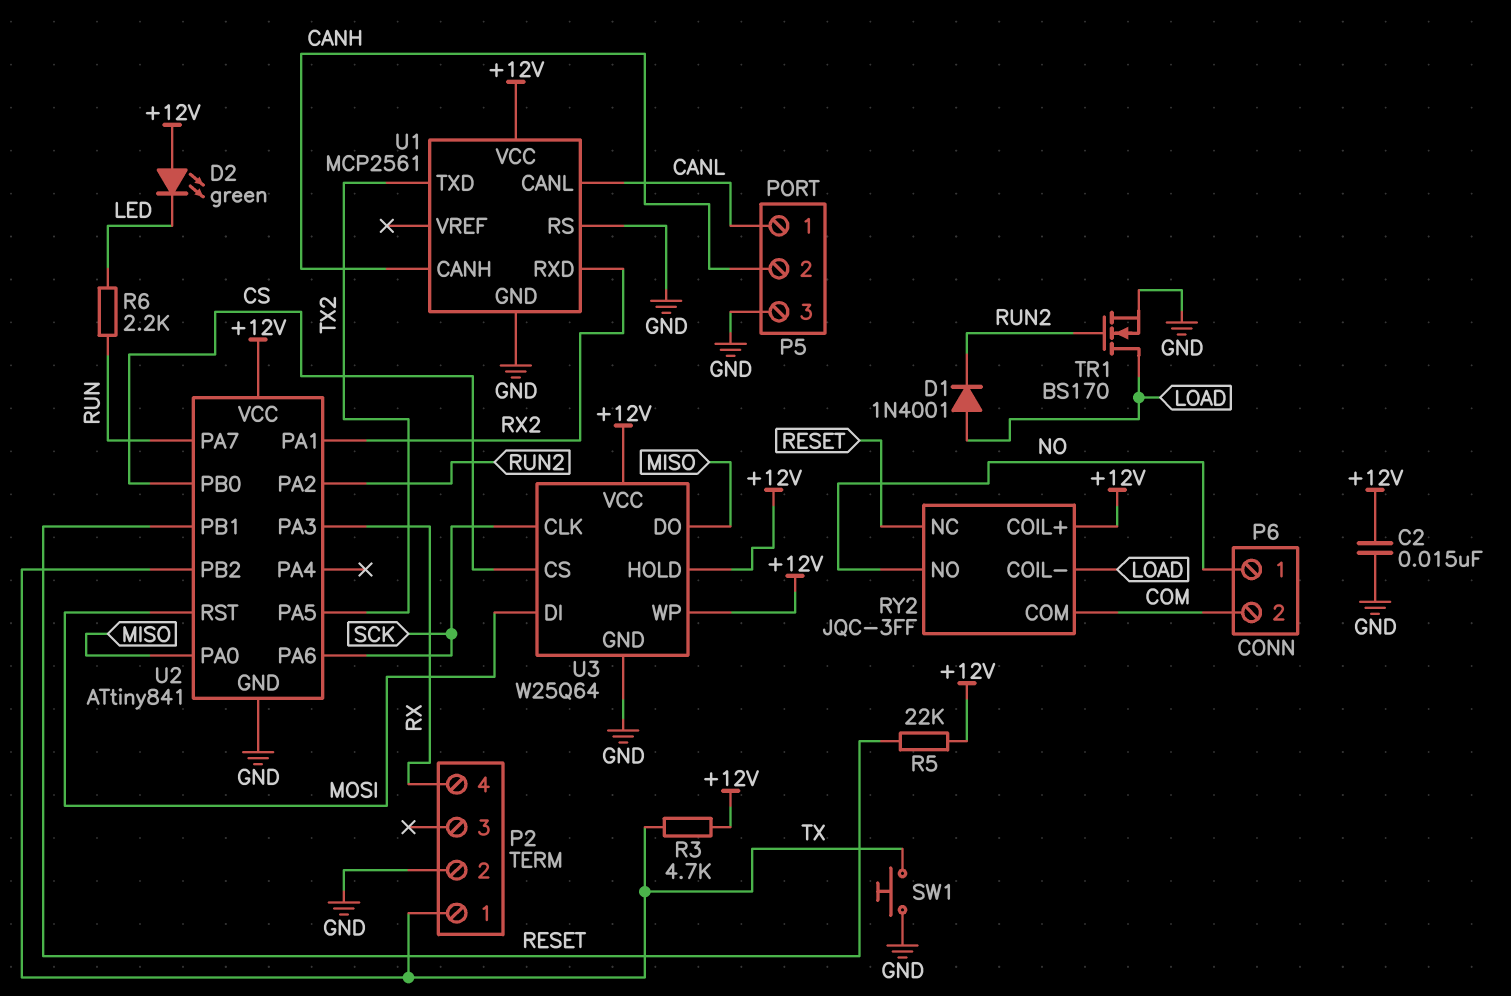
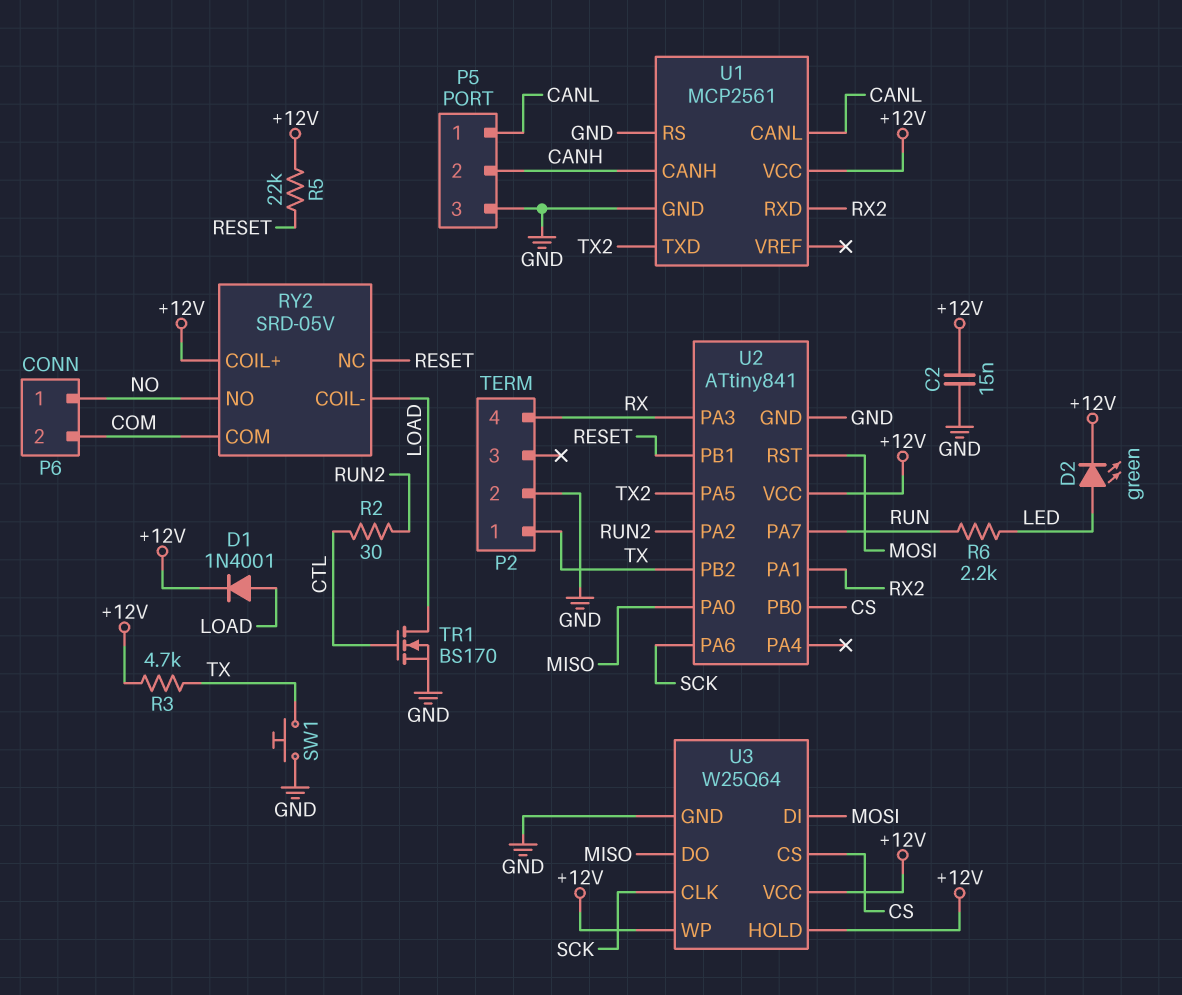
D1: diode 1N4001 (A LOAD, K RUN2) -> diode 1N4001 (A LOAD, K +12V)
D2: LED green (A +12V, K LED) -> LED green (A LED, K +12V)
R2: none -> 30 (CTL, RUN2)
RY2: JQC-3FF -> SRD-05V
TR1: NMOS BS170 (G RUN2, D LOAD, S GND) -> NMOS BS170 (G CTL, D LOAD, S GND)

